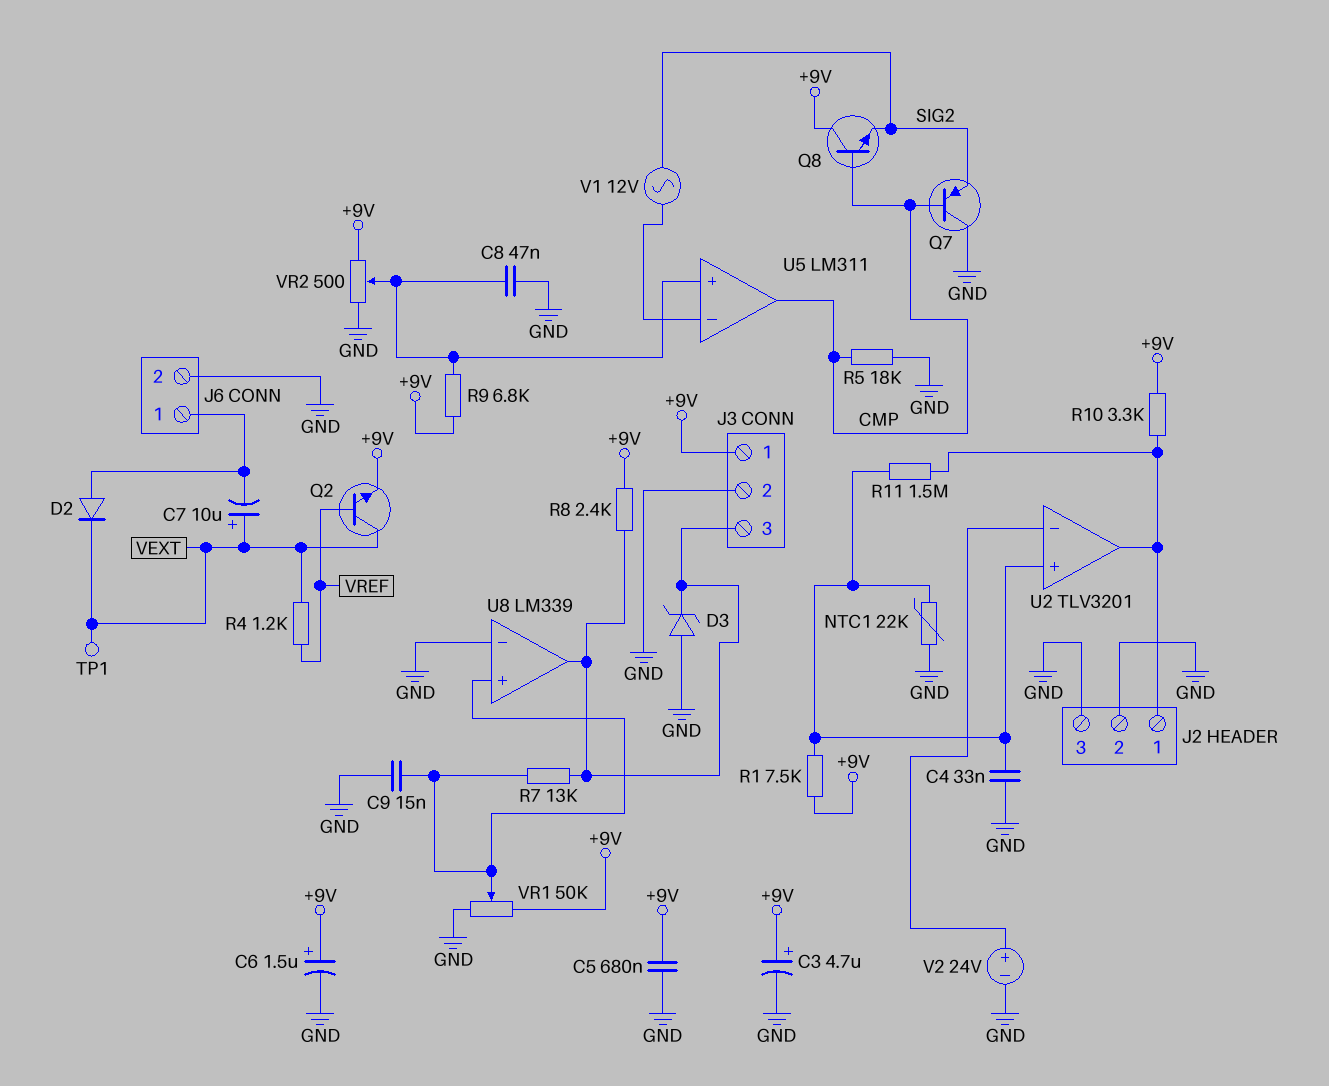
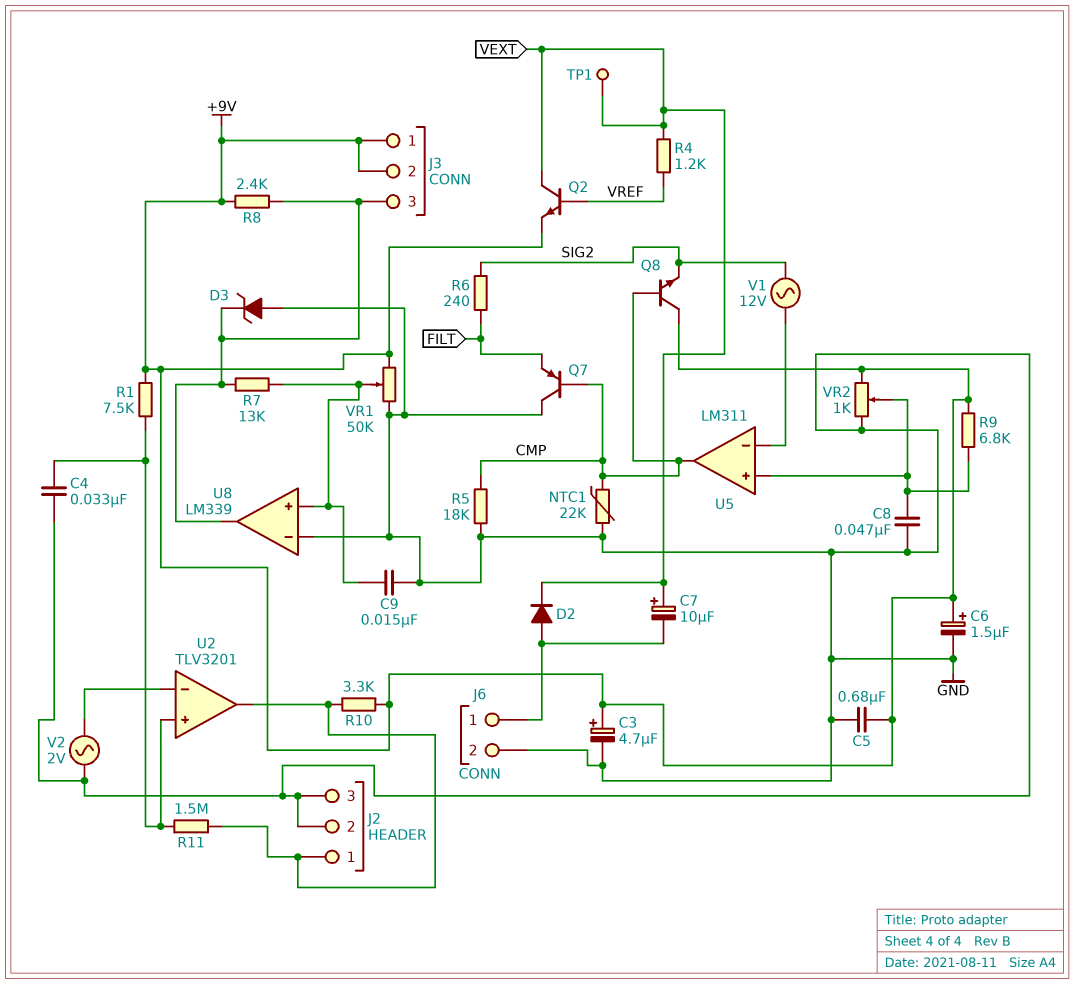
J3 pin 2: GND -> +9V
NTC1: 22k (GND, U2/in+) -> 22k (CMP, GND)
Q7: PNP (B CMP, C GND, E SIG2) -> PNP (B CMP, C GND, E FILT)
R6: none -> 240 (FILT, SIG2)
V2: 24V (plus U2/in-, minus GND) -> AC 2V (GND, U2/in-)
VR2: 500 (+9V, GND, wiper U5/in+) -> 1k (+9V, GND, wiper U5/in+)

